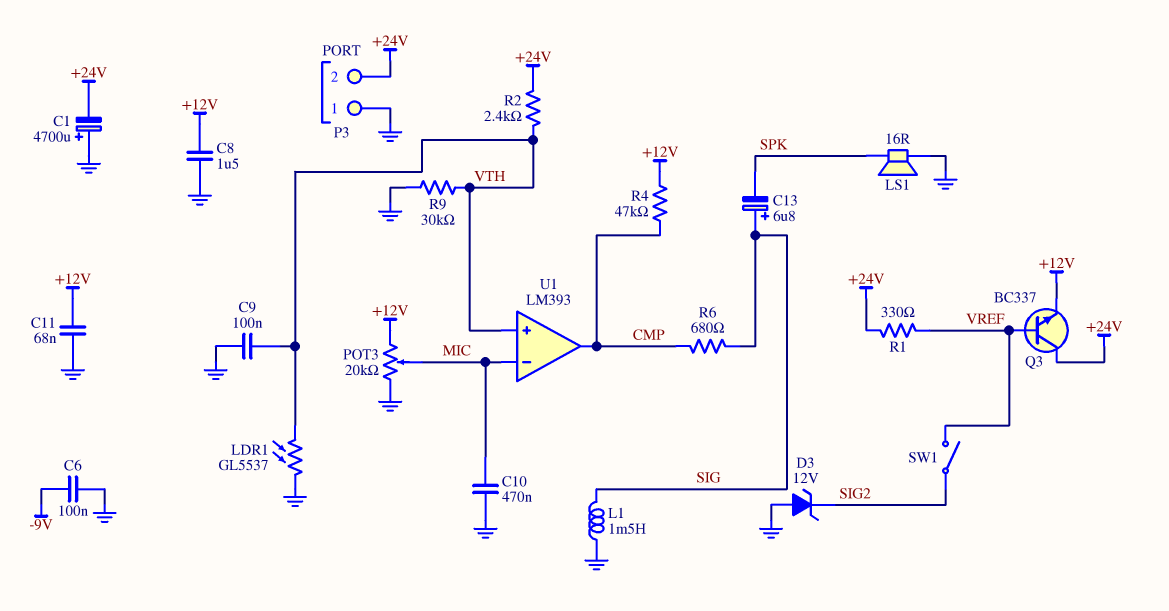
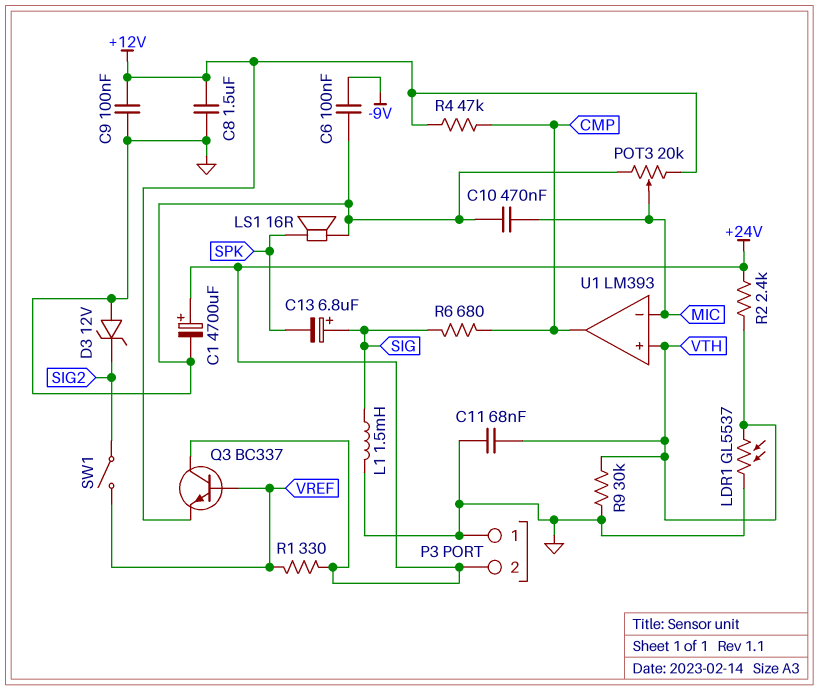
C1: 4700uF (plus GND, minus +24V) -> 4700uF (plus +24V, minus GND)
C9: 100nF (GND, VTH) -> 100nF (+12V, GND)
C11: 68nF (+12V, GND) -> 68nF (GND, VTH)

